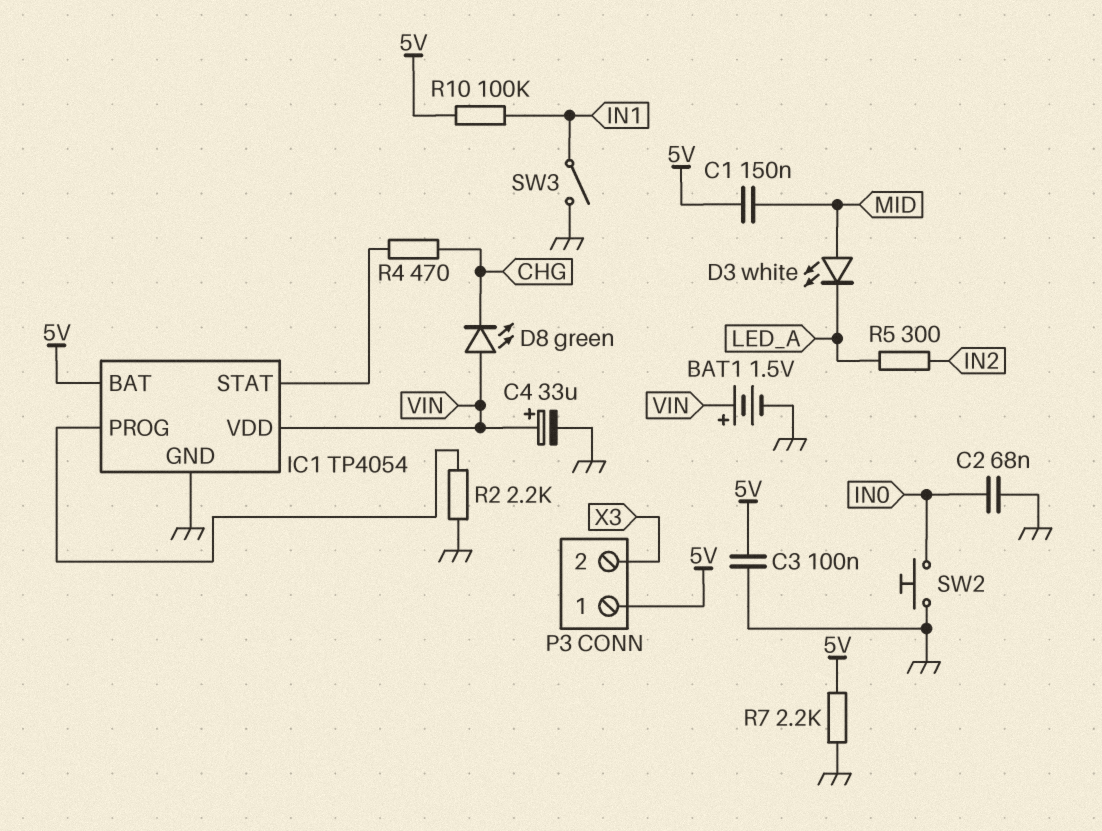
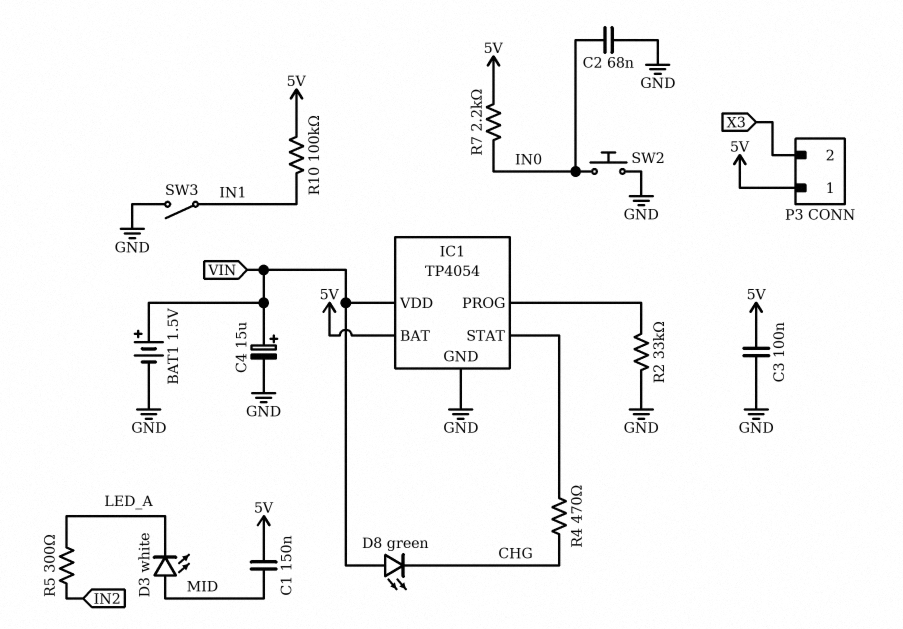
C4: 33uF (plus VIN, minus GND) -> 15uF (plus VIN, minus GND)
R2: 2.2k (GND, IC1/PROG) -> 33k (GND, IC1/PROG)
R7: 2.2k (5V, GND) -> 2.2k (5V, IN0)

